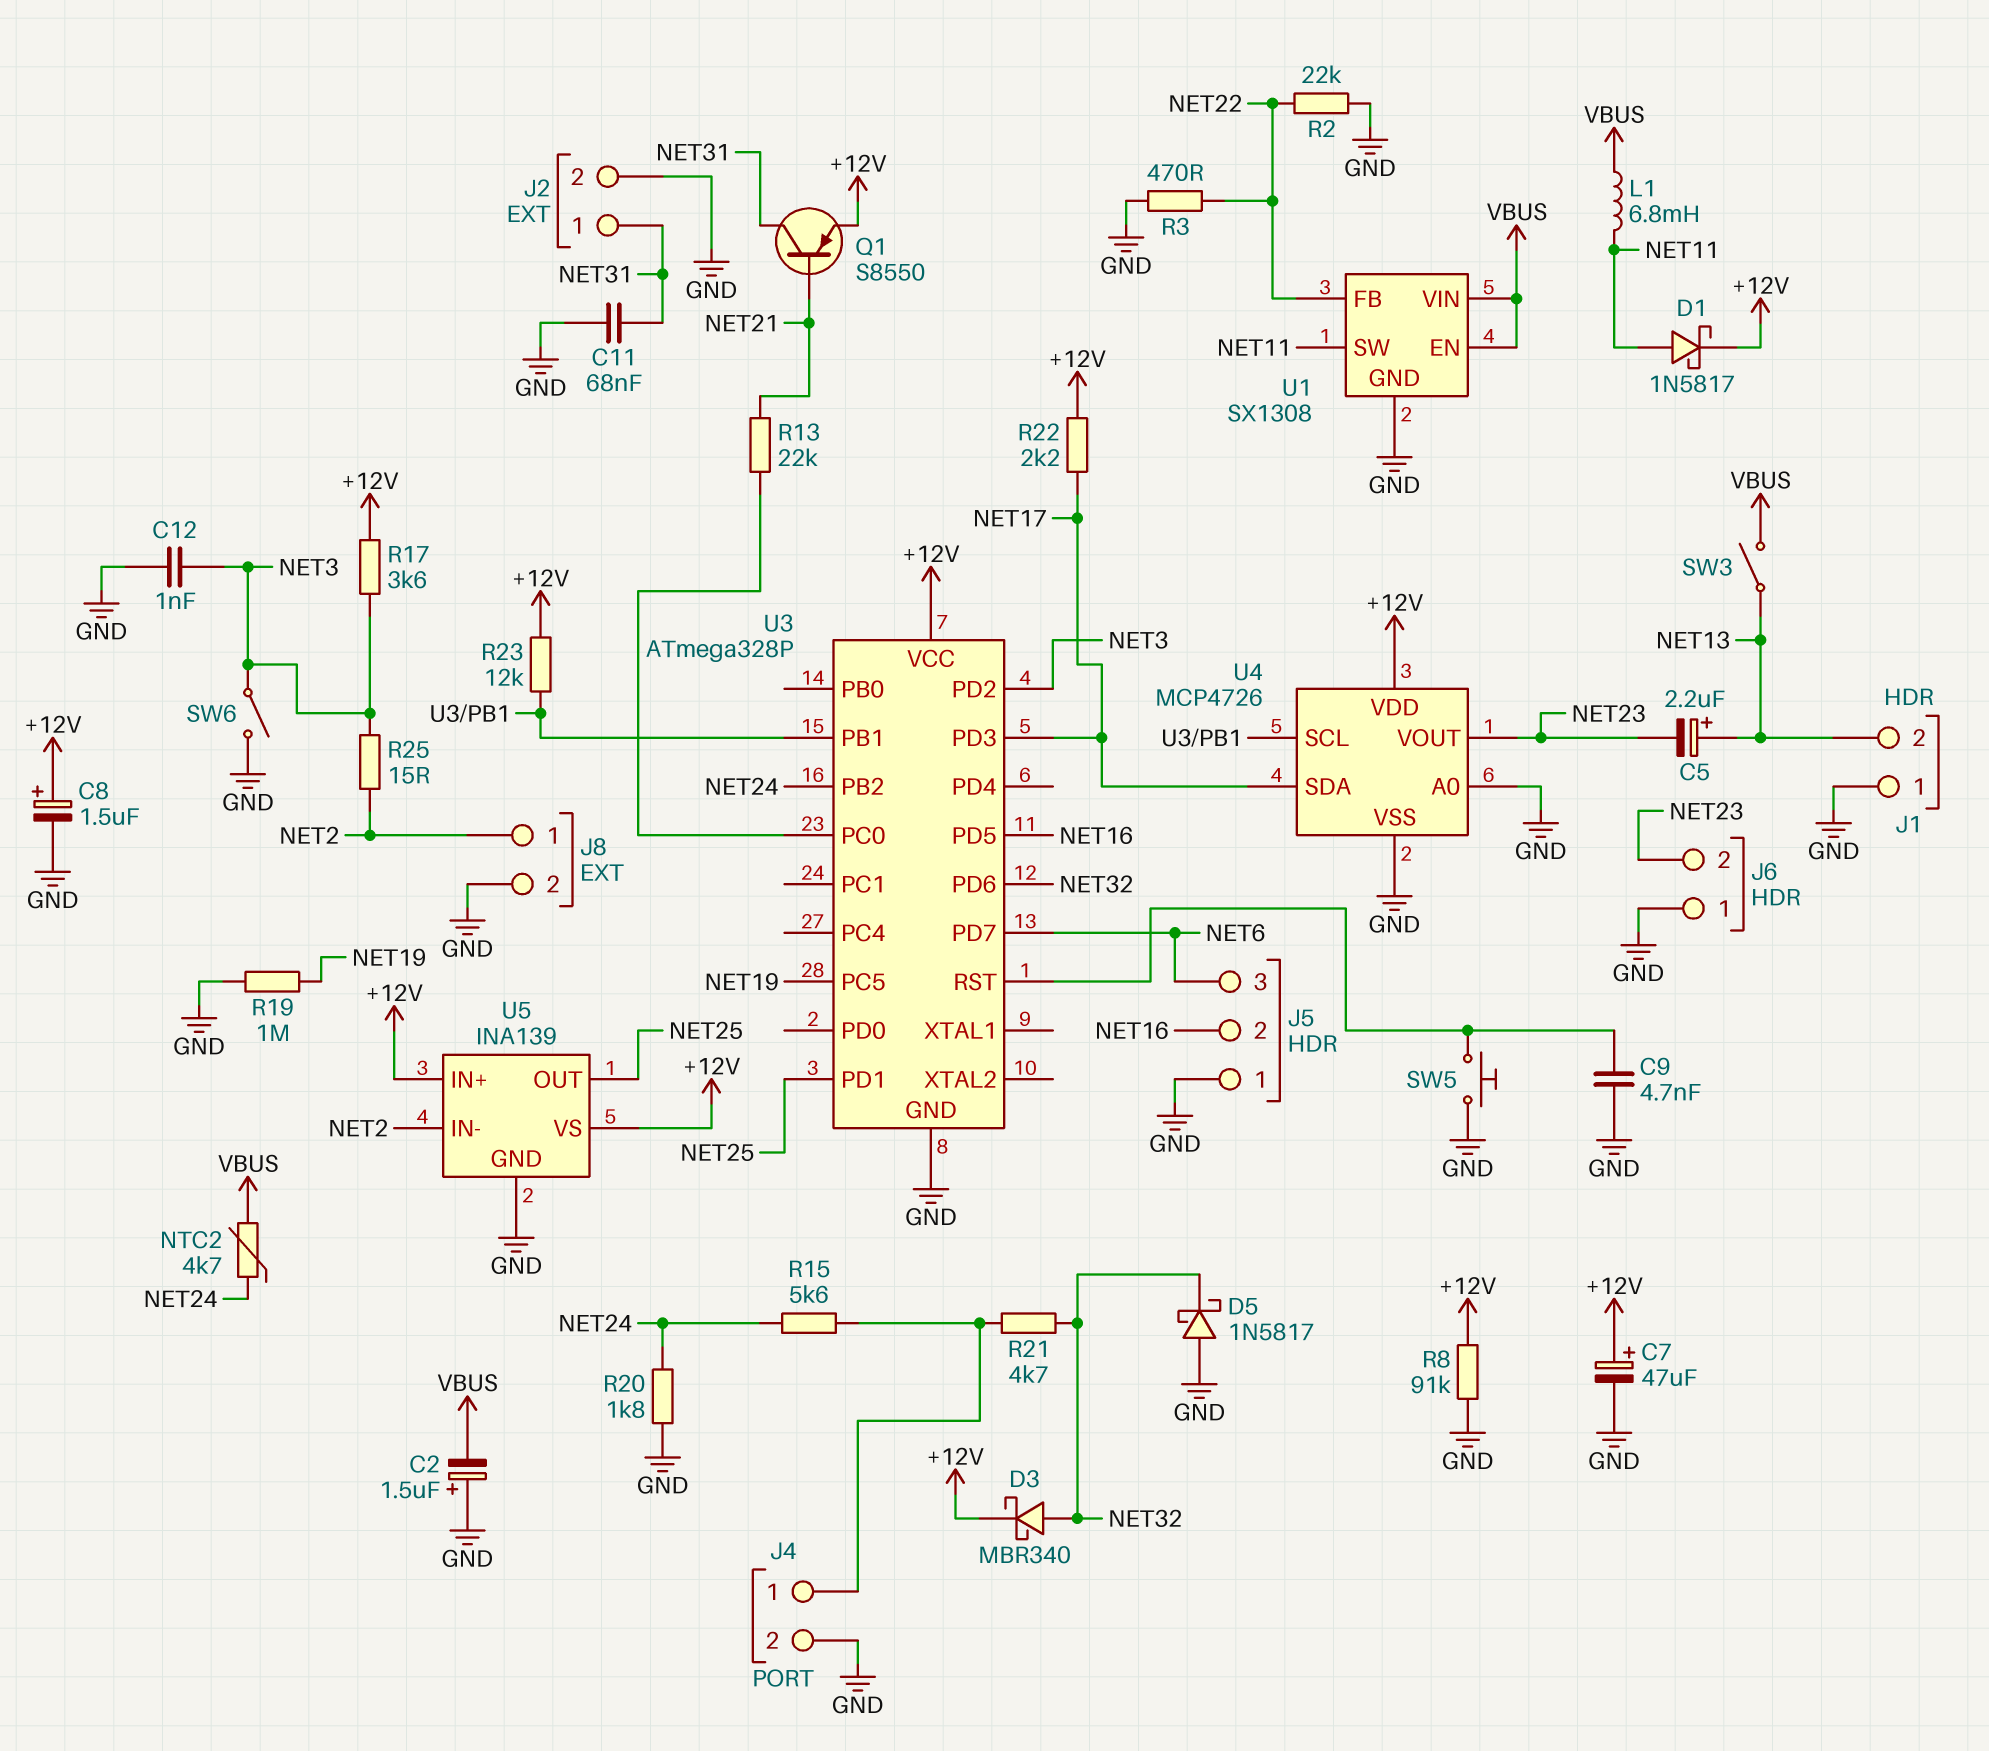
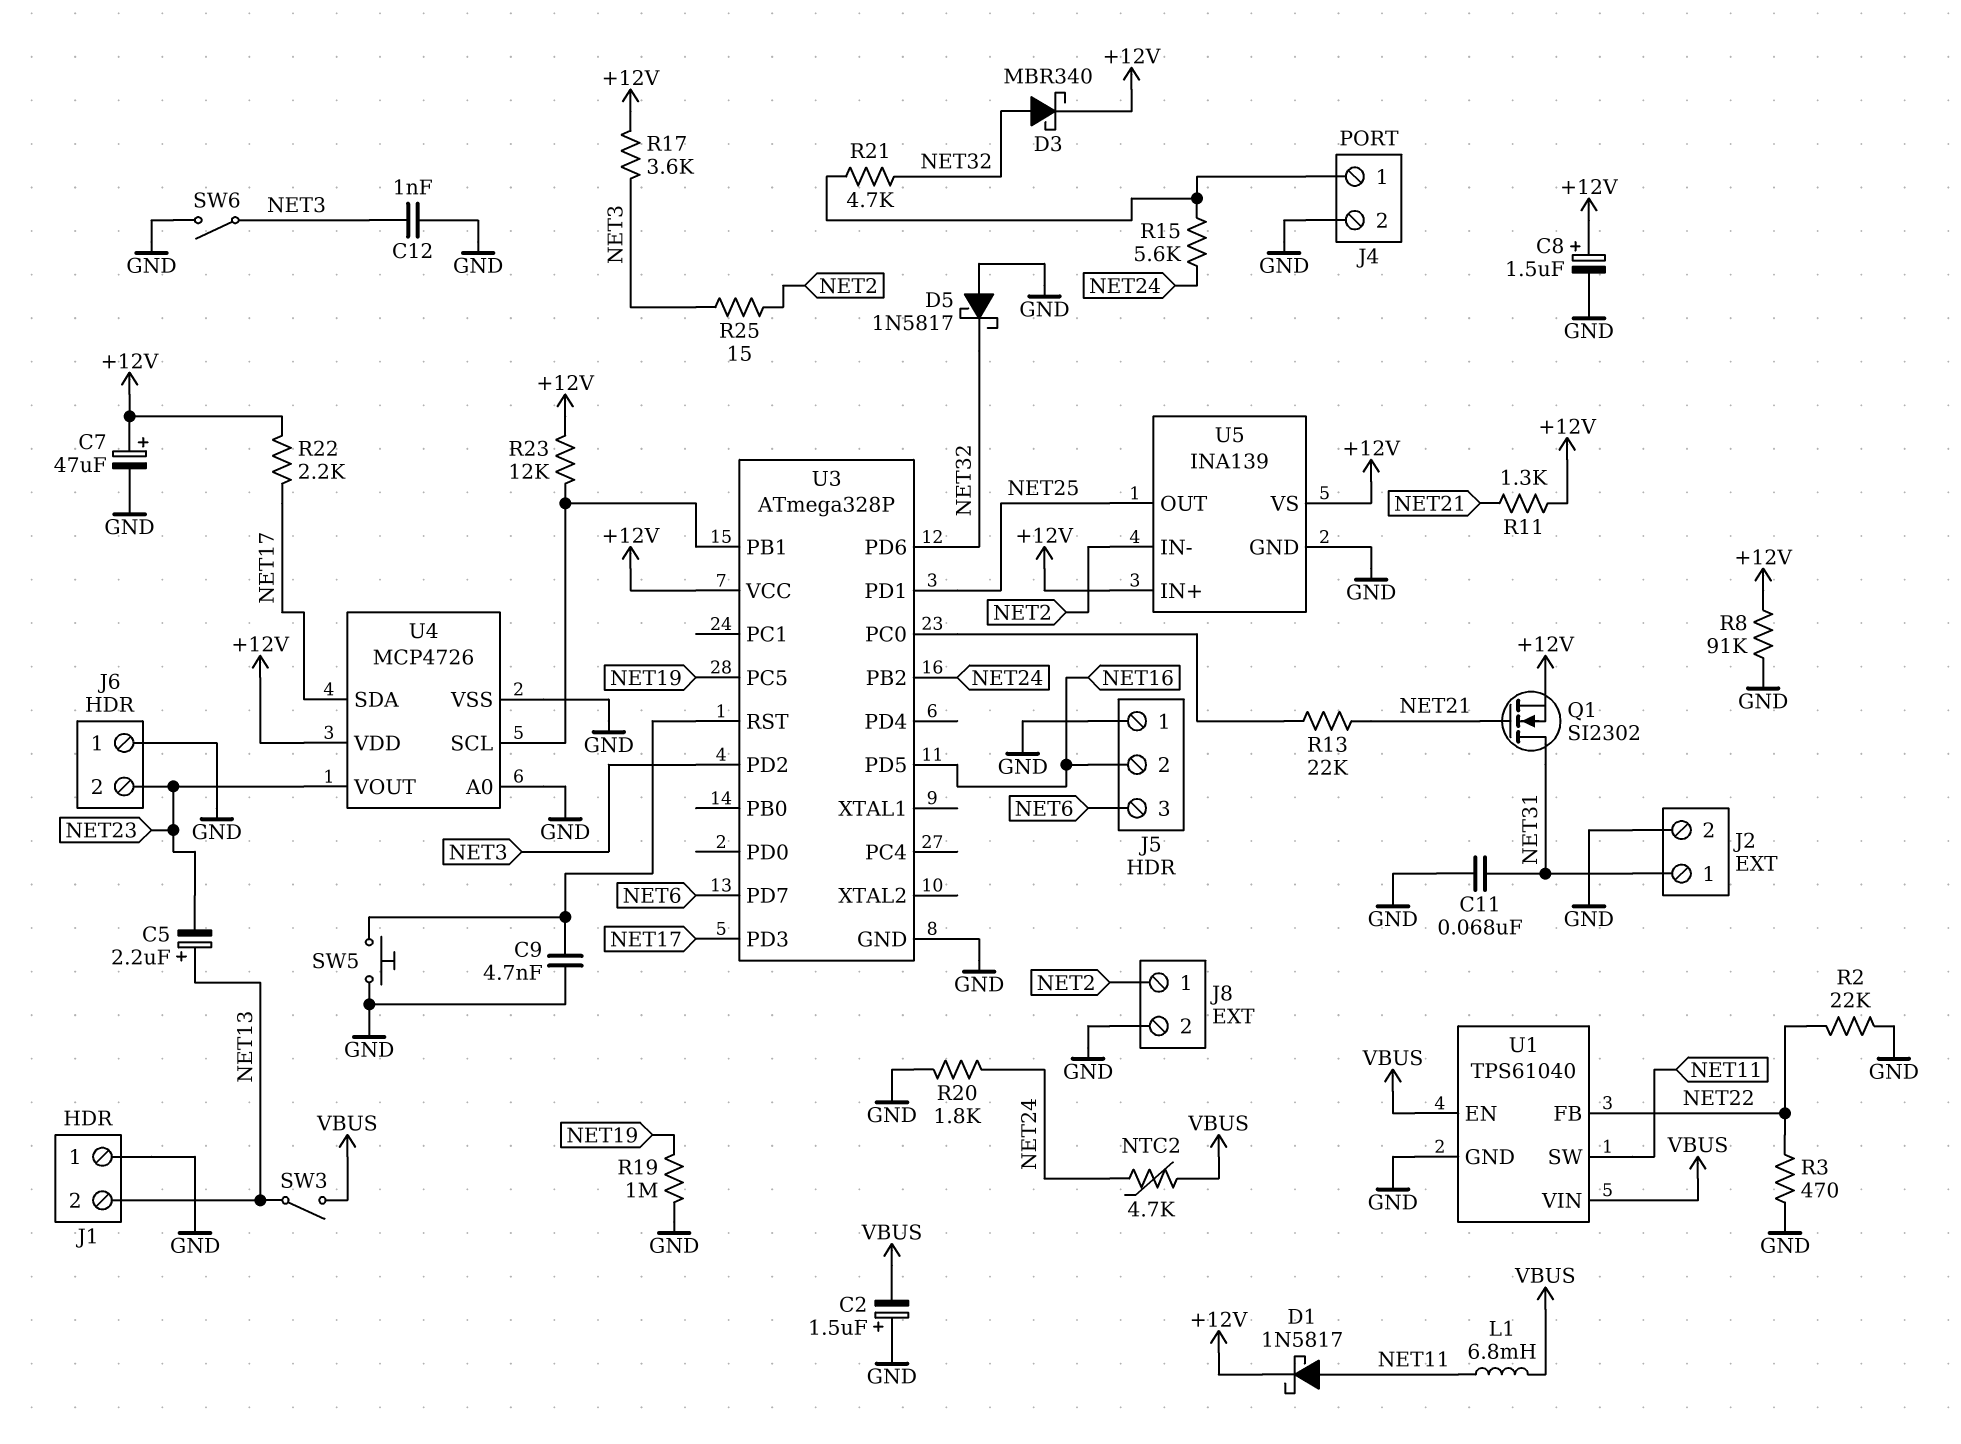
Q1: PNP S8550 (B NET21, C NET31, E +12V) -> NMOS SI2302 (G NET21, D NET31, S +12V)
R11: none -> 1.3k (+12V, NET21)
U1: SX1308 -> TPS61040

